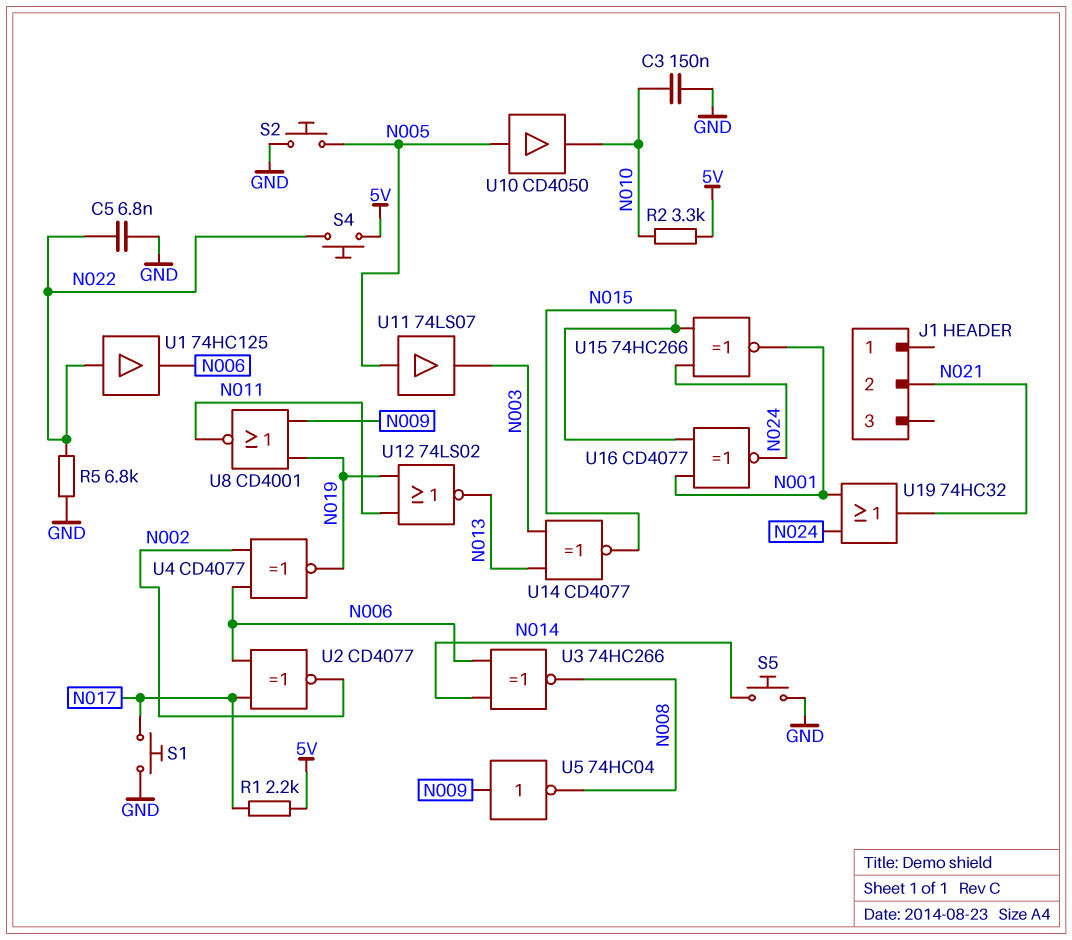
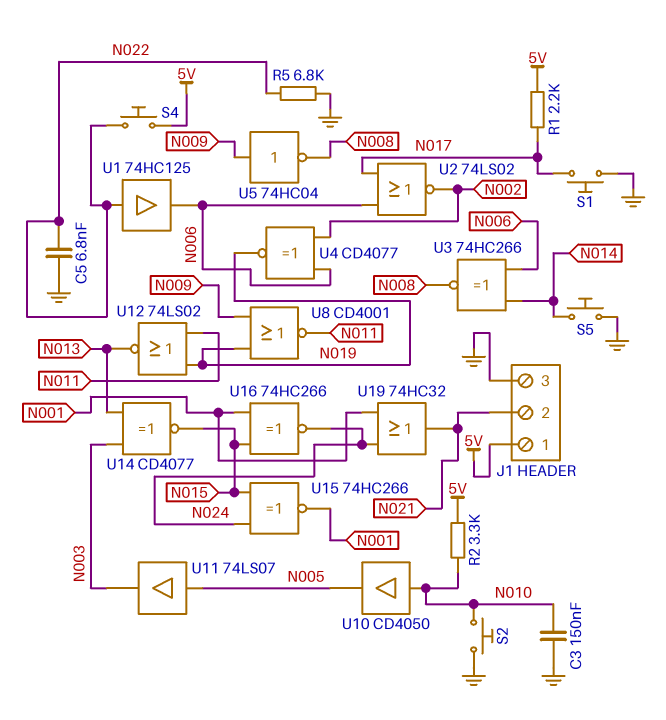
J1 pin 1: none -> 5V
J1 pin 3: none -> GND
S2: button (GND, N005) -> button (GND, N010)
U2: XNOR CD4077 (in N006, in N017, out N002) -> NOR 74LS02 (in N006, in N017, out N002)
U10: buffer CD4050 (in N005, out N010) -> buffer CD4050 (in N010, out N005)
U16: XNOR CD4077 (in N001, in N015, out N024) -> XNOR 74HC266 (in N001, in N015, out N024)

